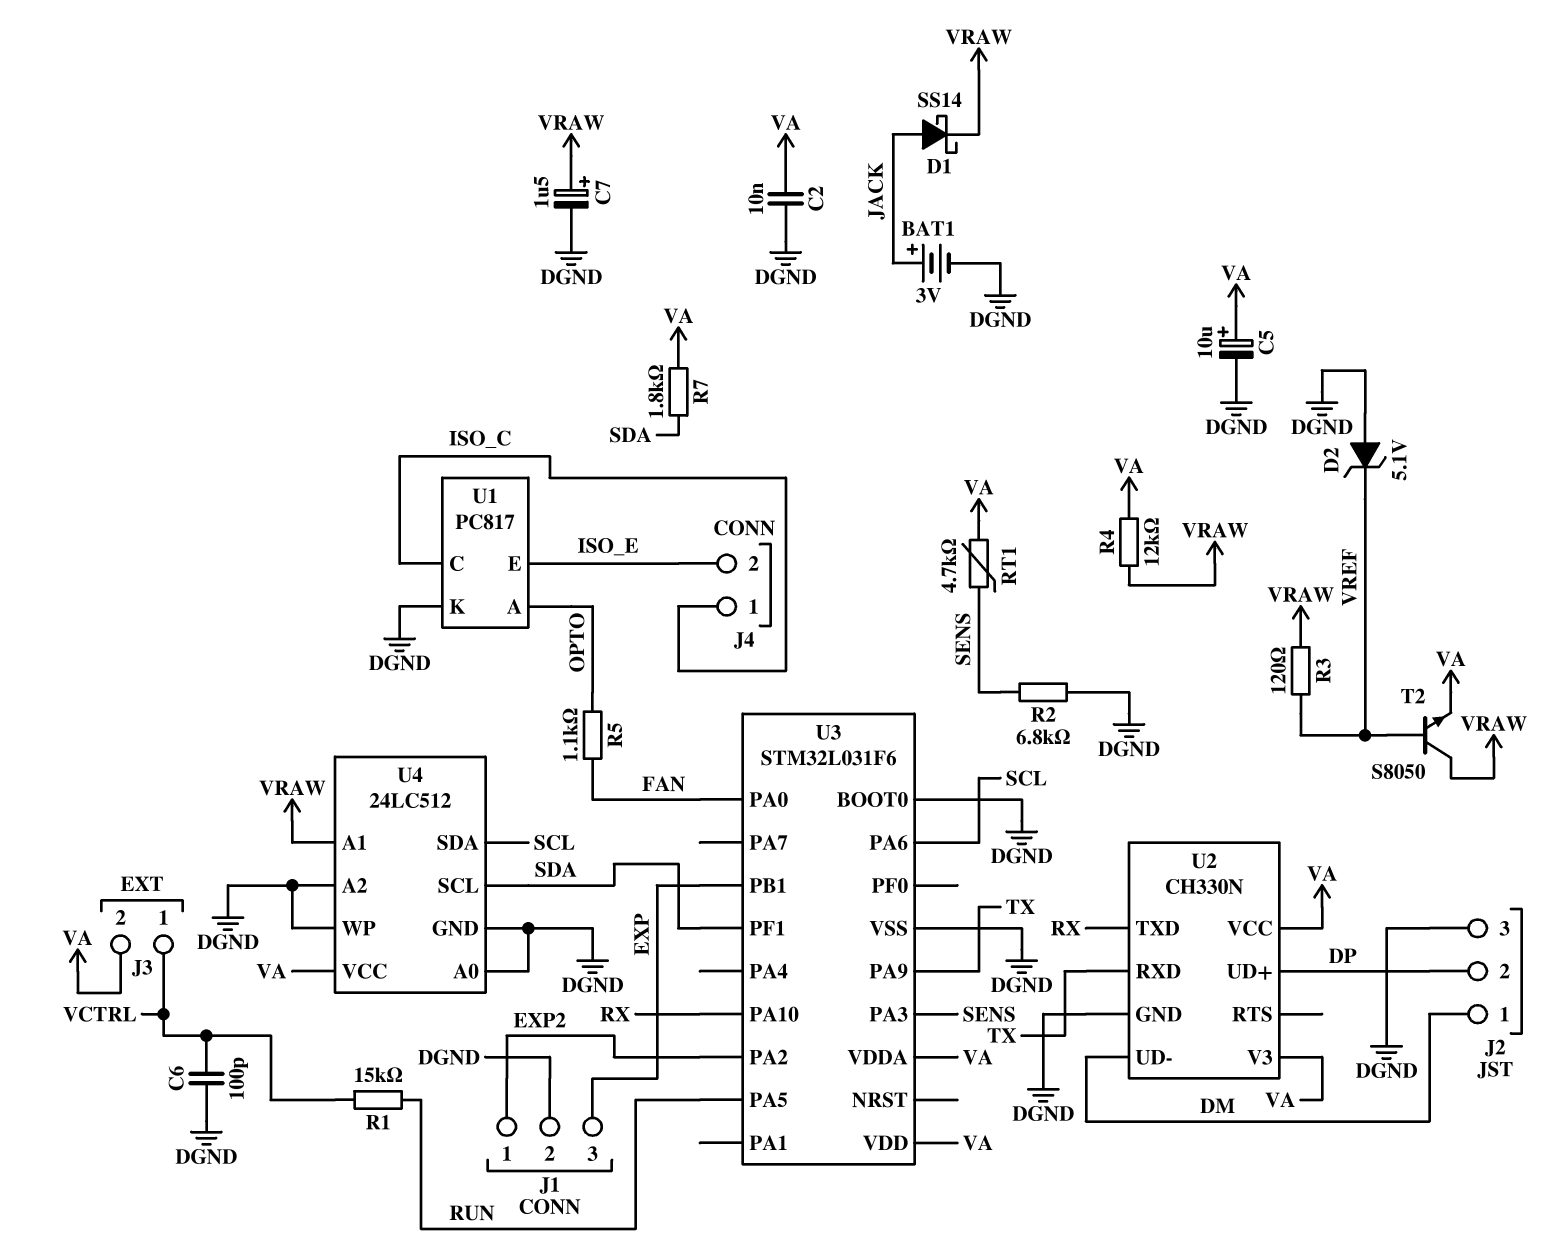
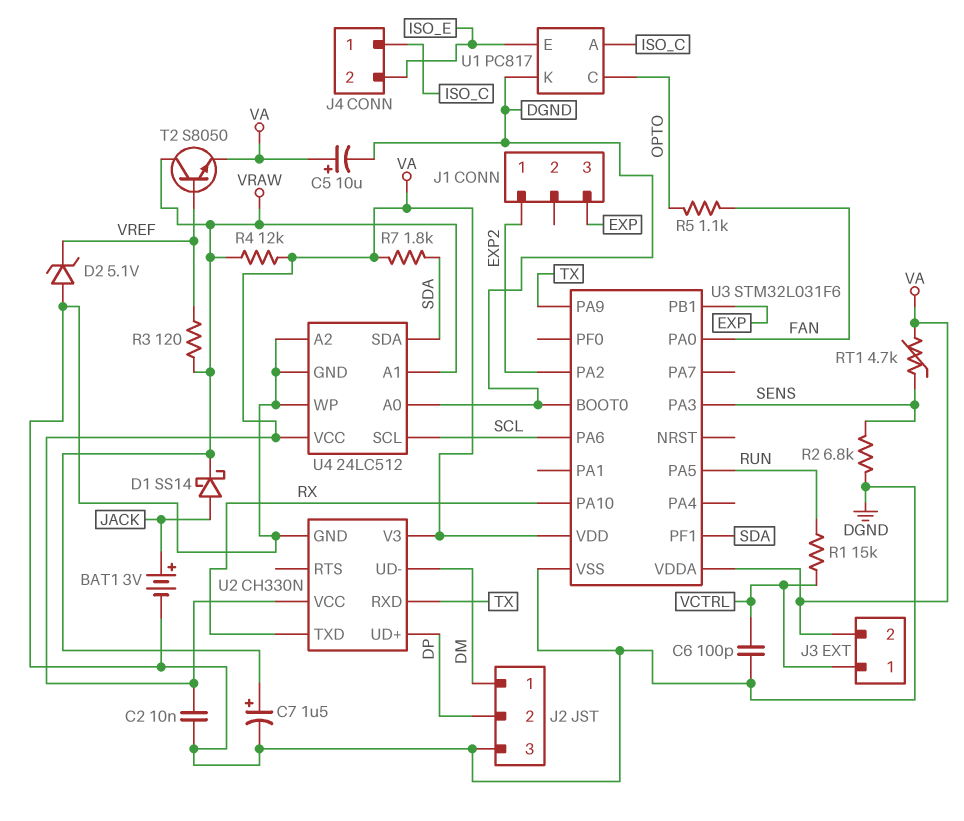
J1 pin 2: DGND -> none
U1 pin A: OPTO -> ISO_C
U1 pin C: ISO_C -> OPTO
U4 pin SCL: SDA -> SCL
U4 pin SDA: SCL -> SDA

